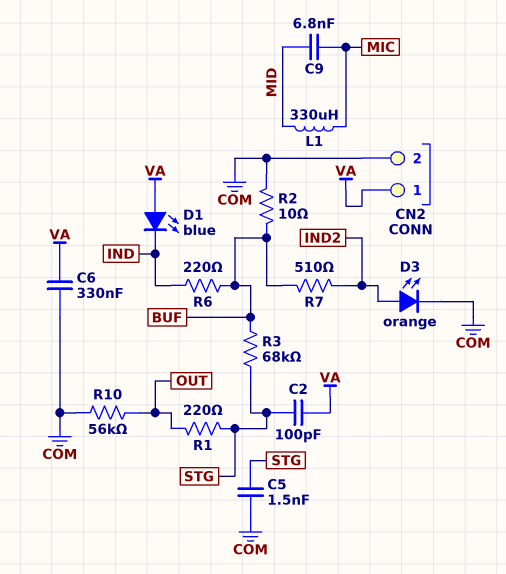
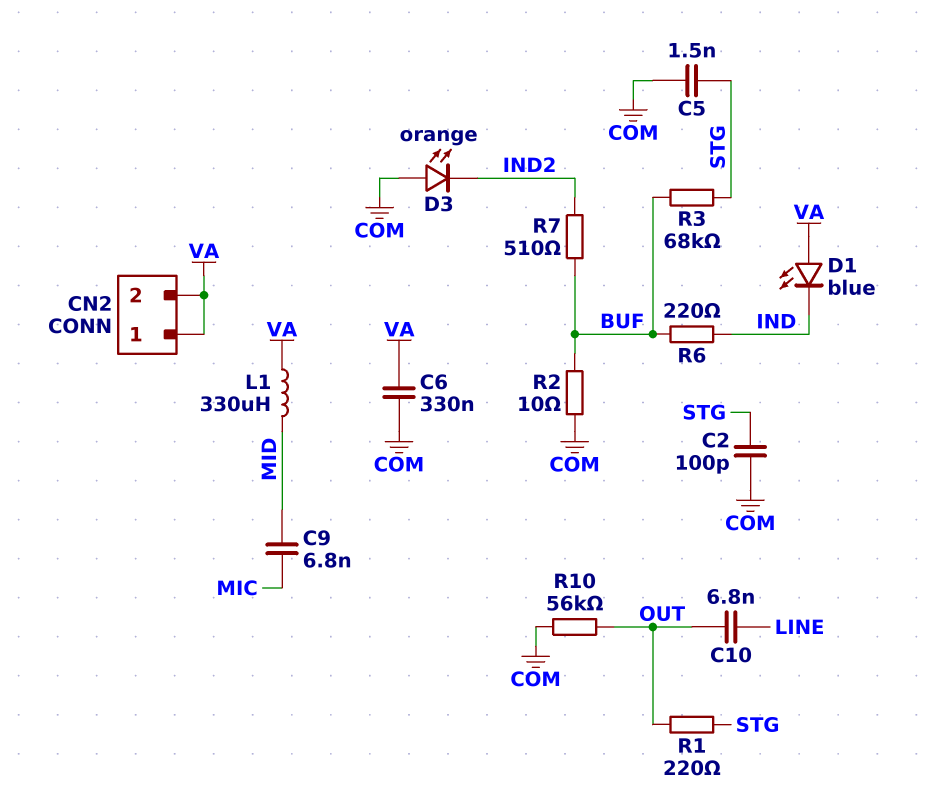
C2: 100pF (STG, VA) -> 100pF (COM, STG)
C10: none -> 6.8nF (LINE, OUT)
CN2 pin 2: COM -> VA
D3: LED orange (A IND2, K COM) -> LED orange (A COM, K IND2)
L1: 330uH (MIC, MID) -> 330uH (MID, VA)

